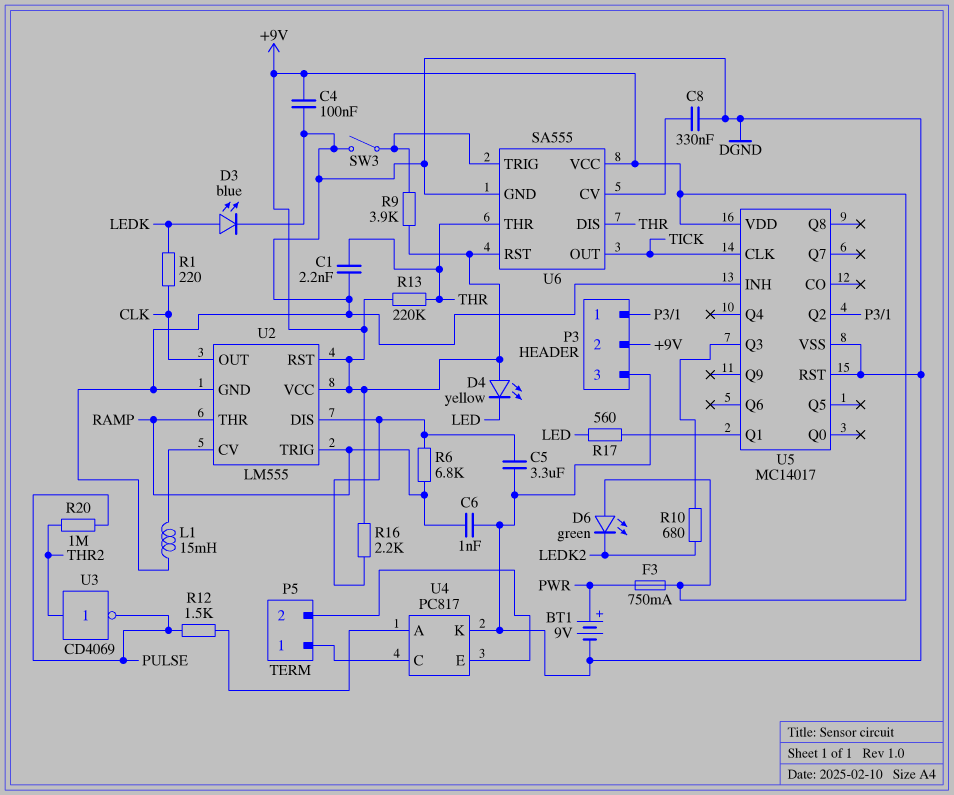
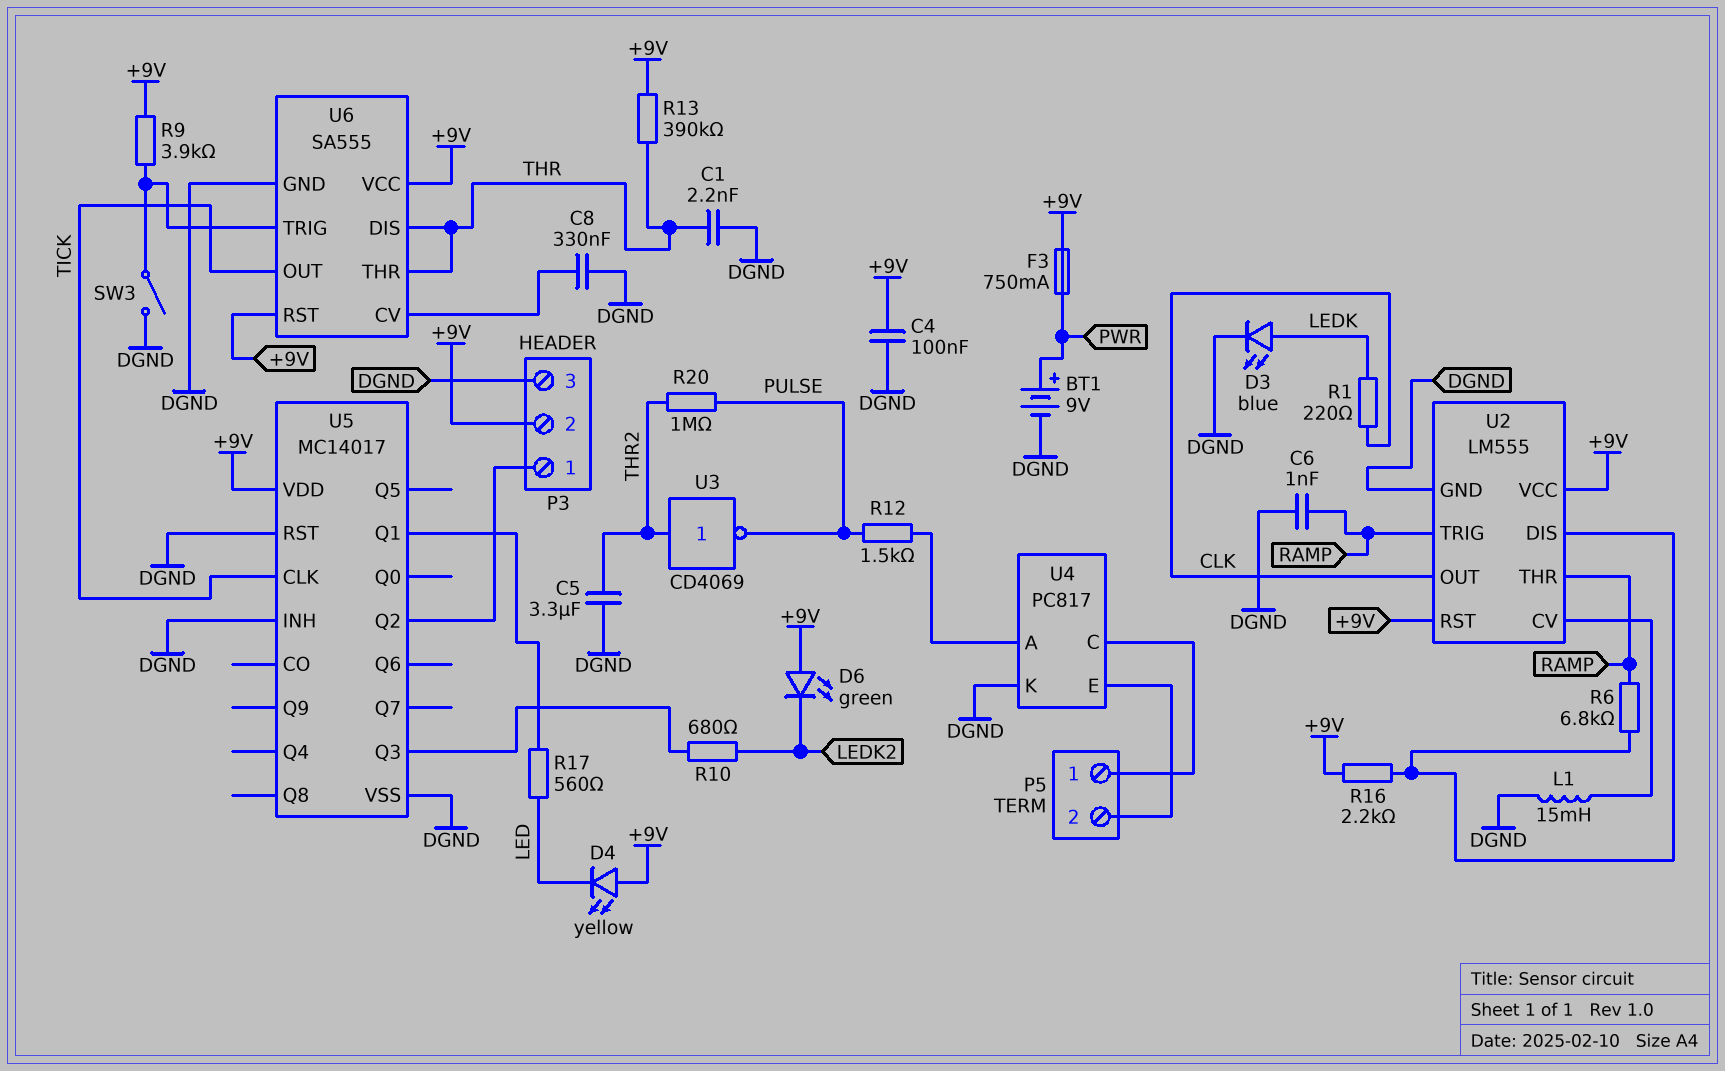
C5: 3.3uF (DGND, U2/DIS) -> 3.3uF (DGND, THR2)
R13: 220k (+9V, THR) -> 390k (+9V, THR)

